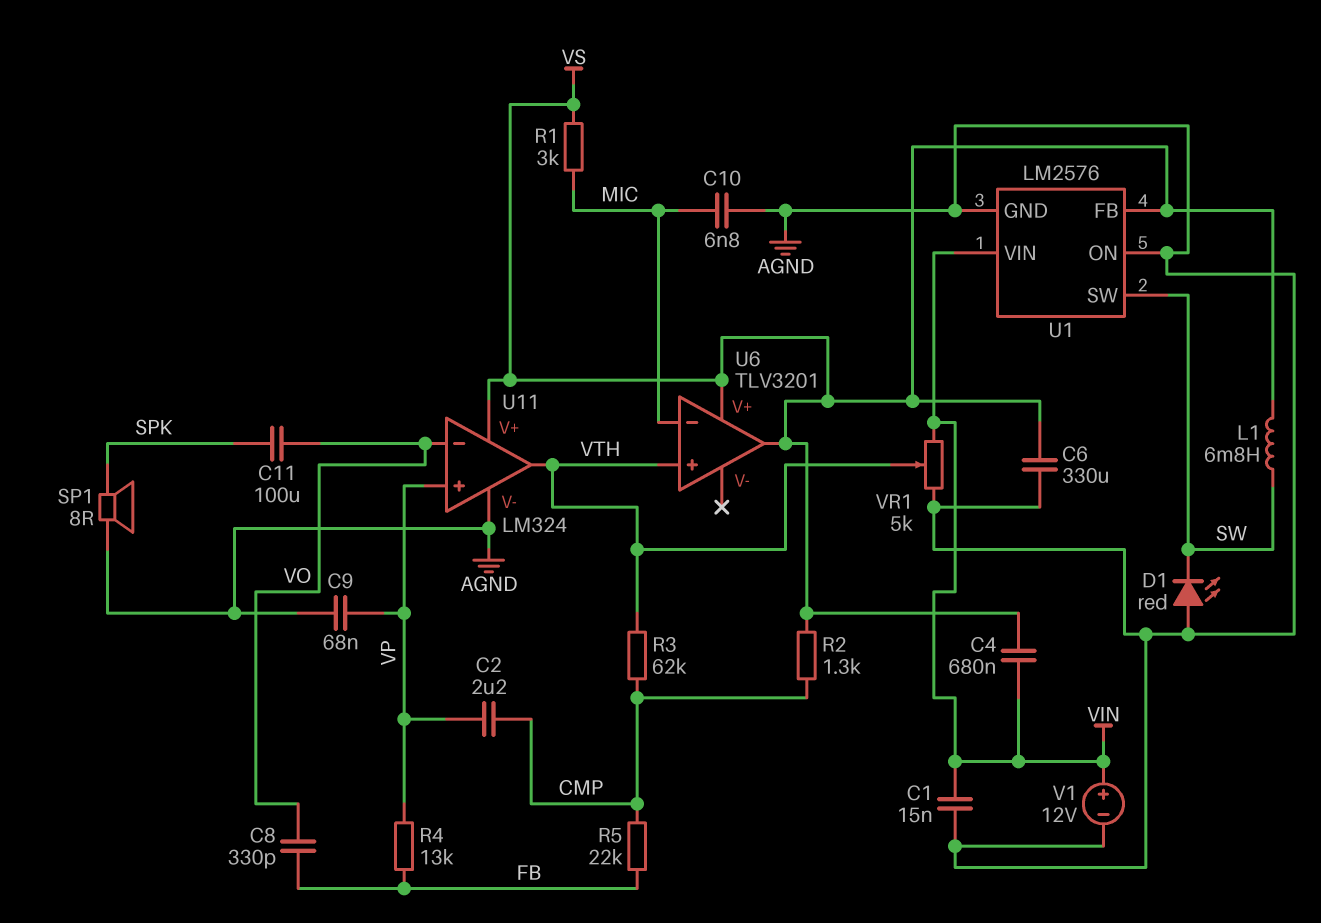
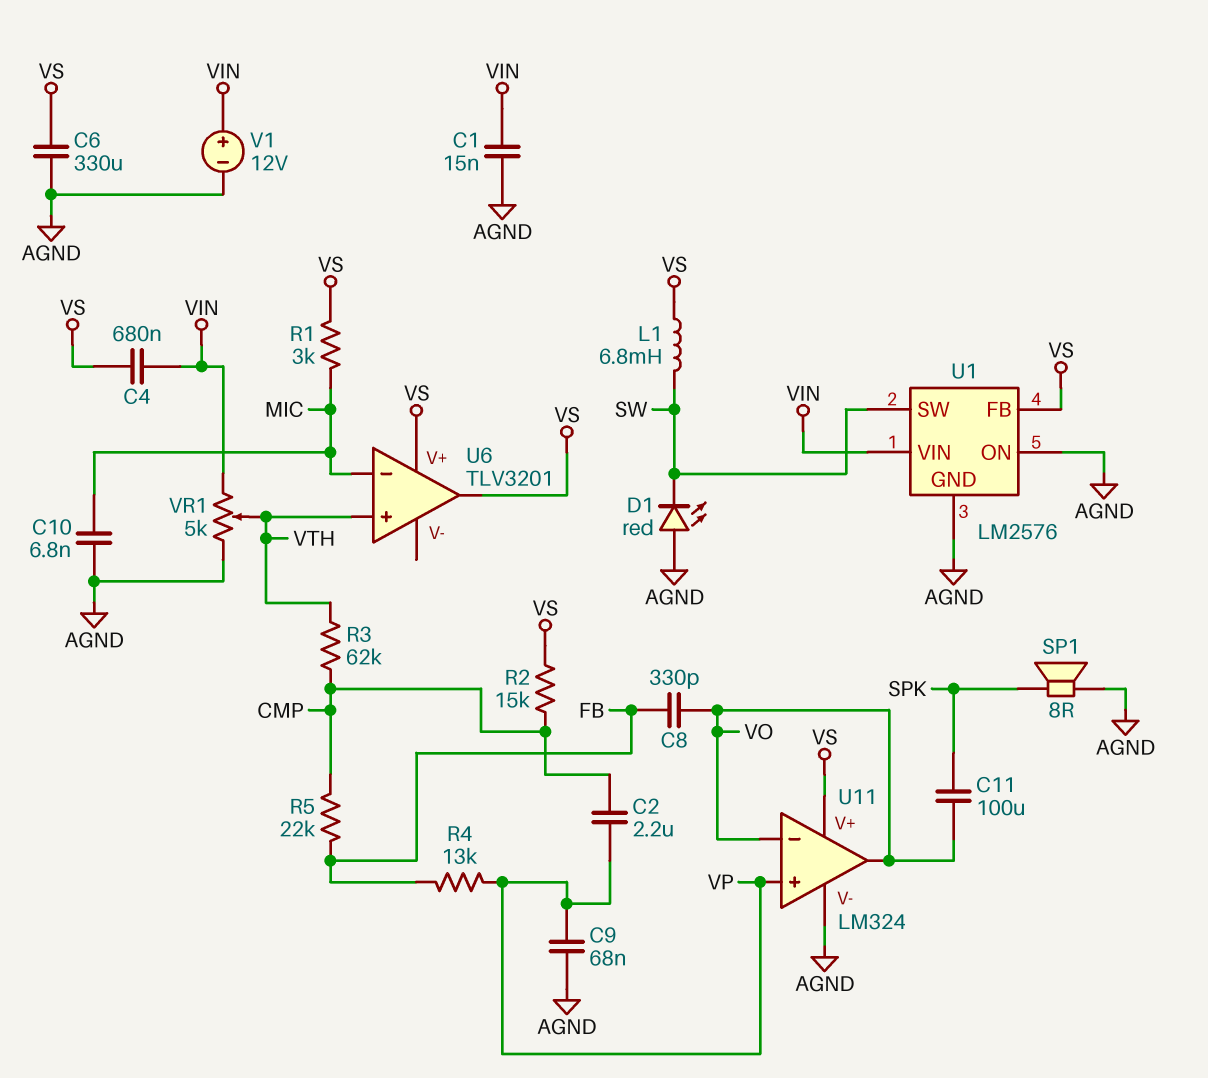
R2: 1.3k (CMP, VS) -> 15k (CMP, VS)
U11 pin out: VTH -> VO

